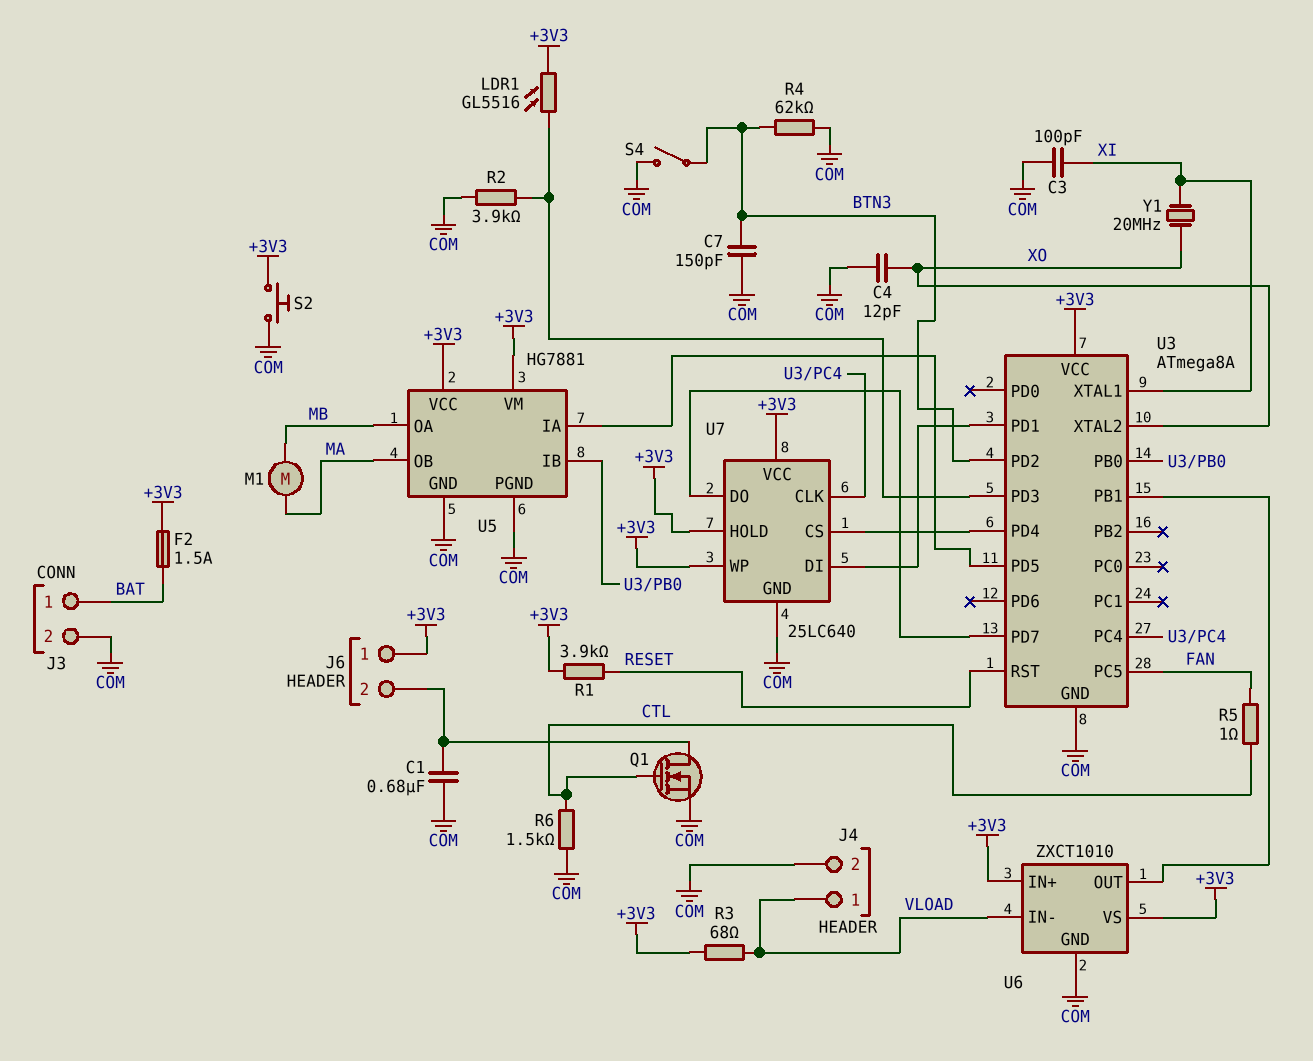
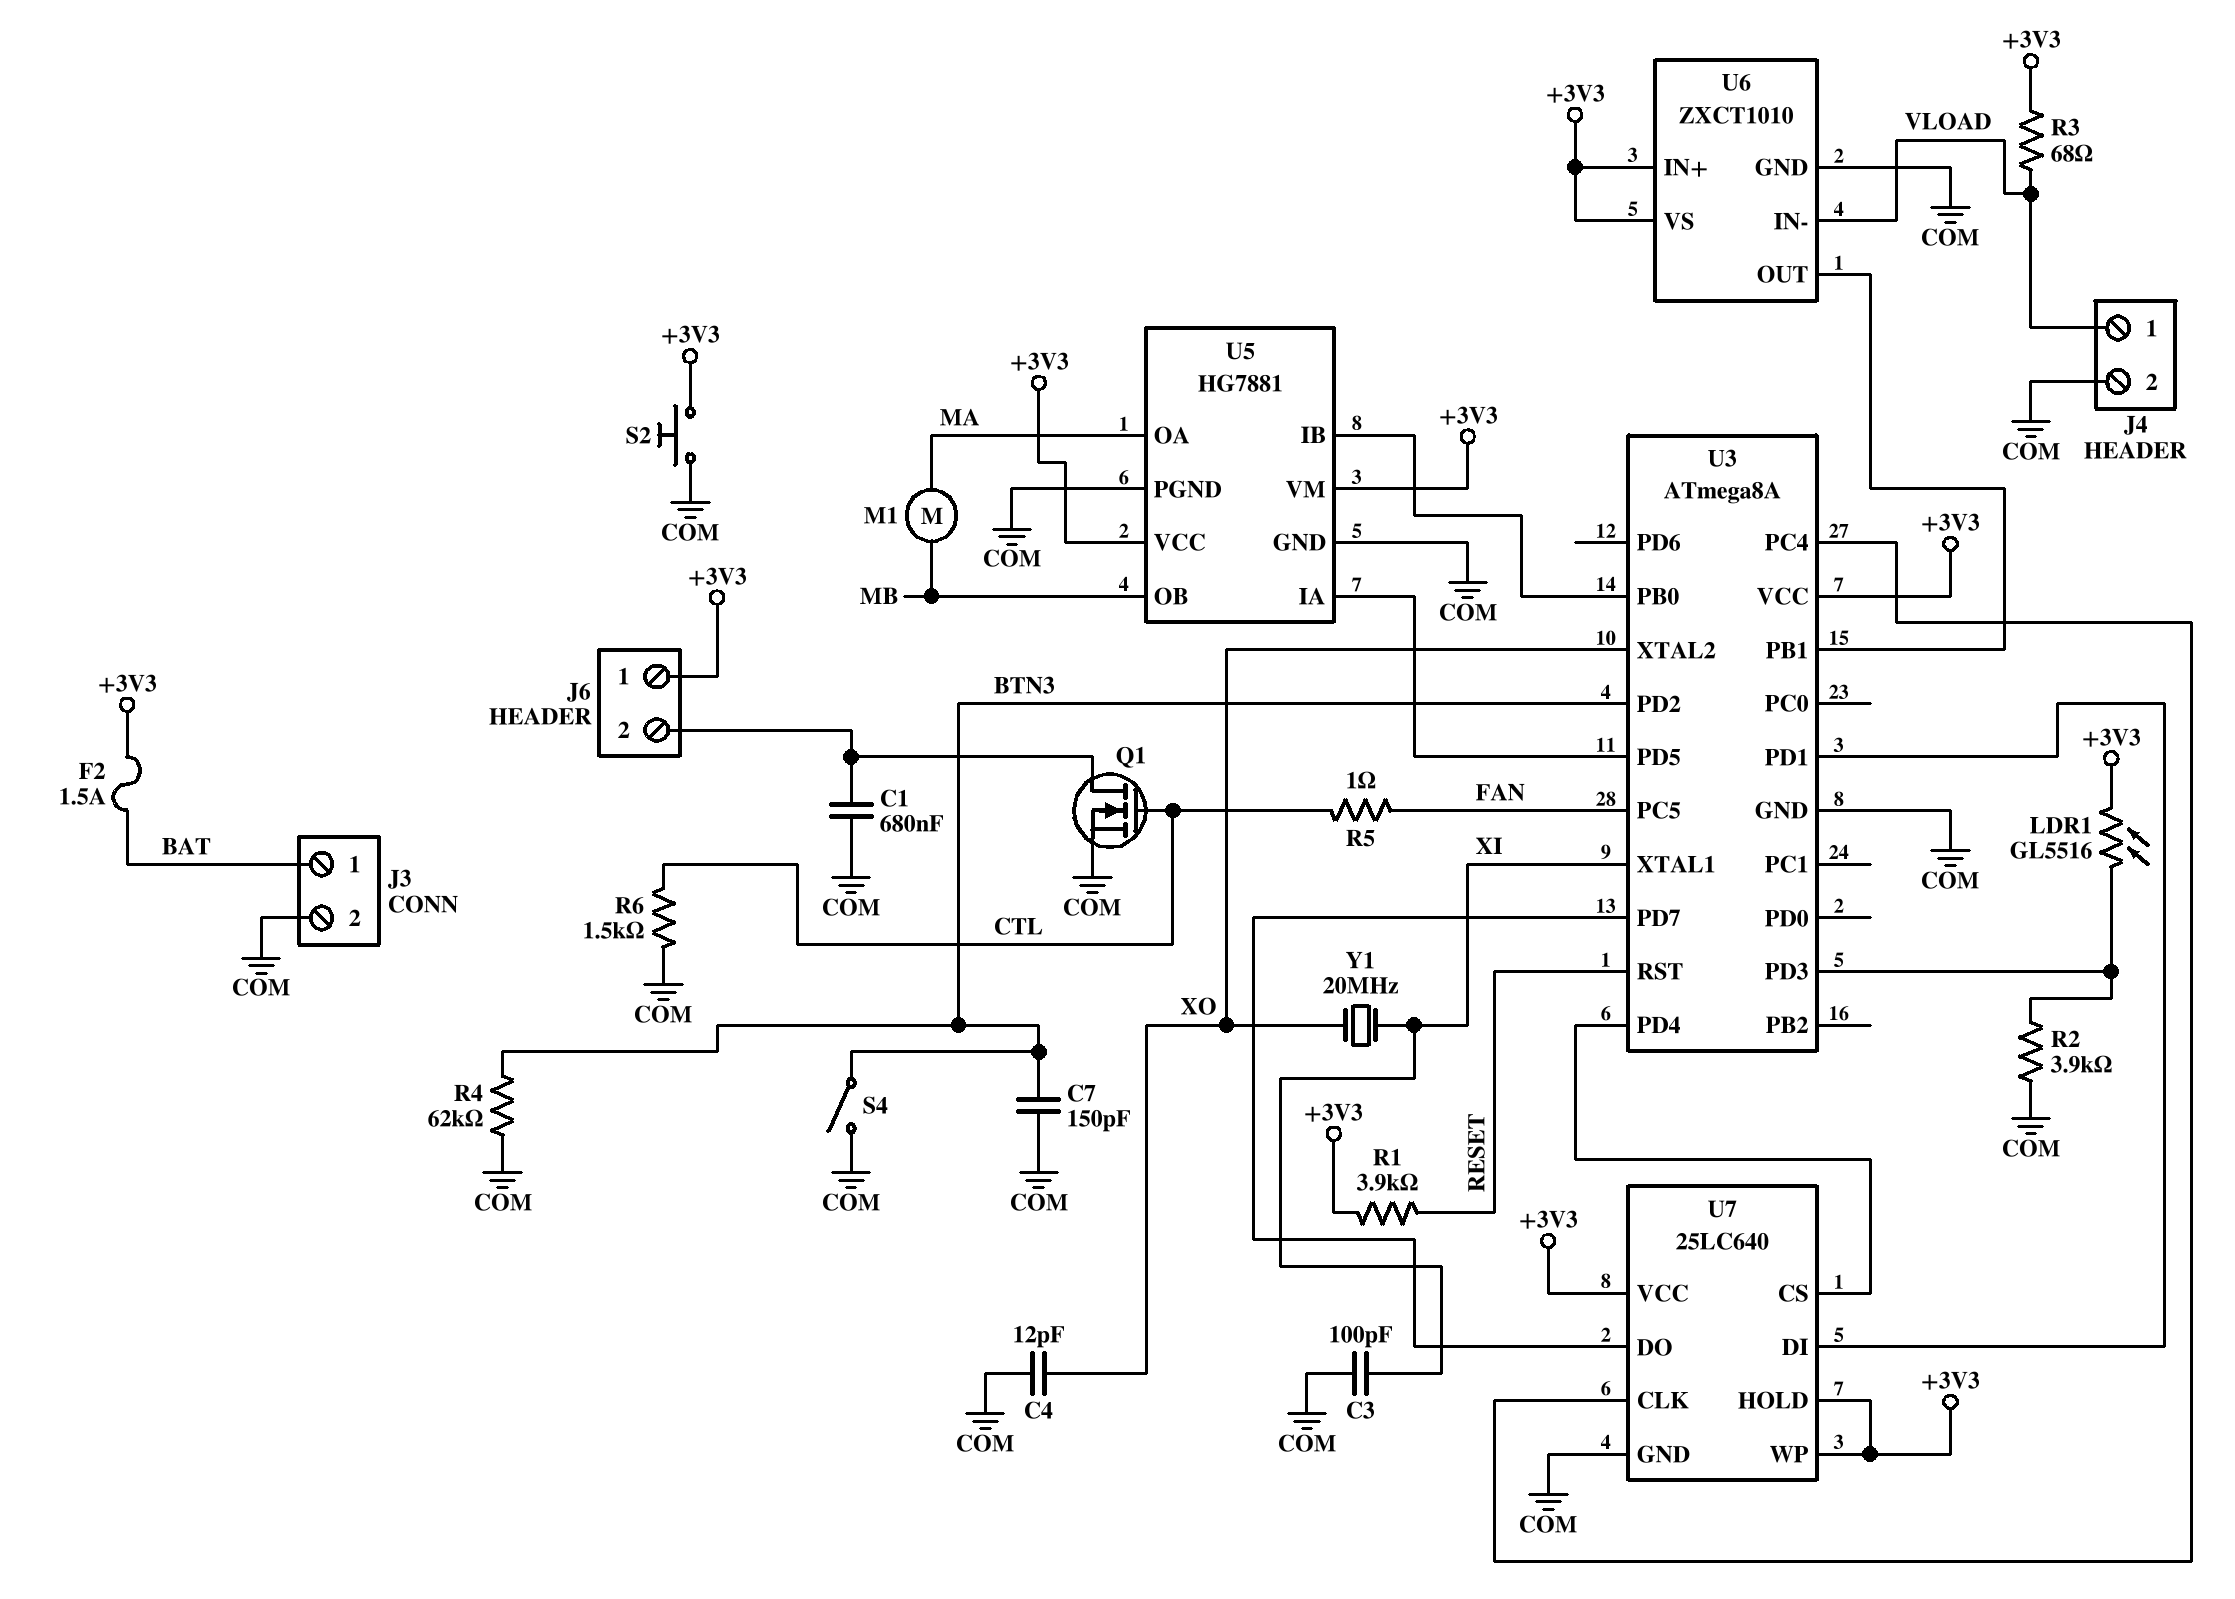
U5 pin OA: MB -> MA
U5 pin OB: MA -> MB

